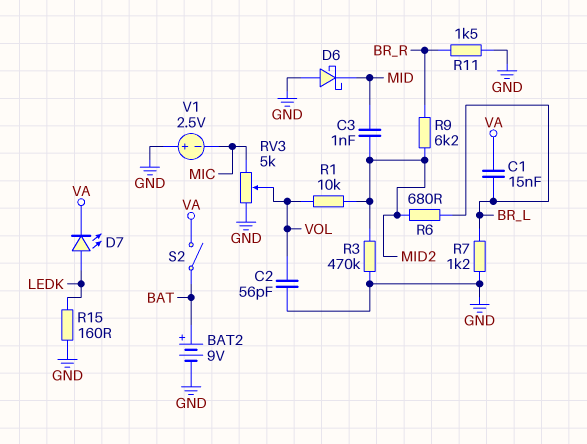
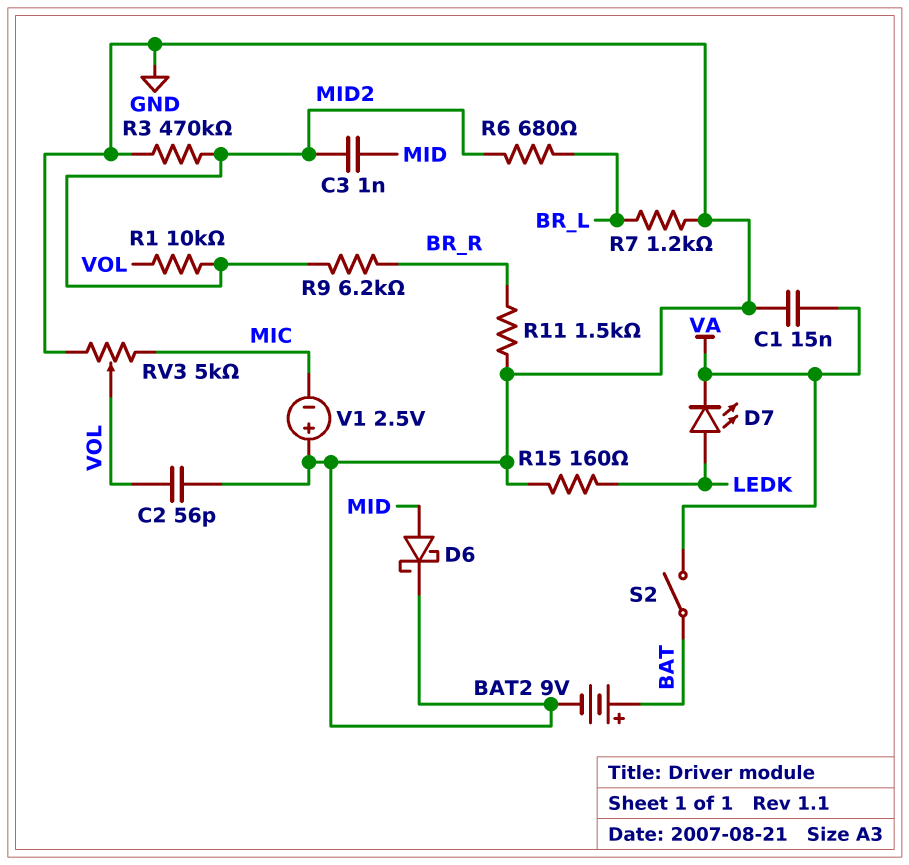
C1: 15nF (BR_L, VA) -> 15nF (GND, VA)
D6: schottky (A GND, K MID) -> schottky (A MID, K GND)

